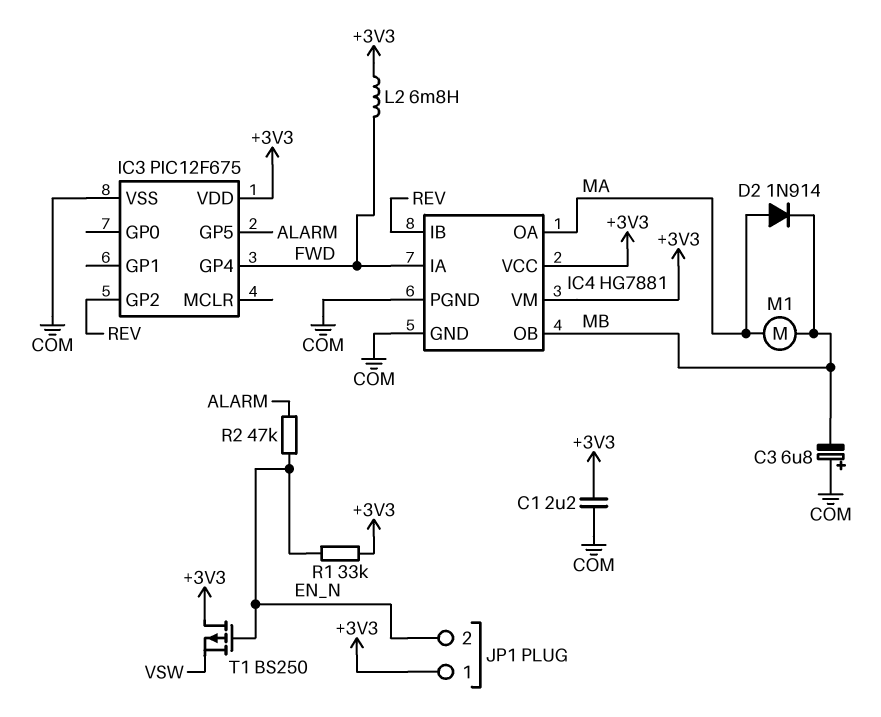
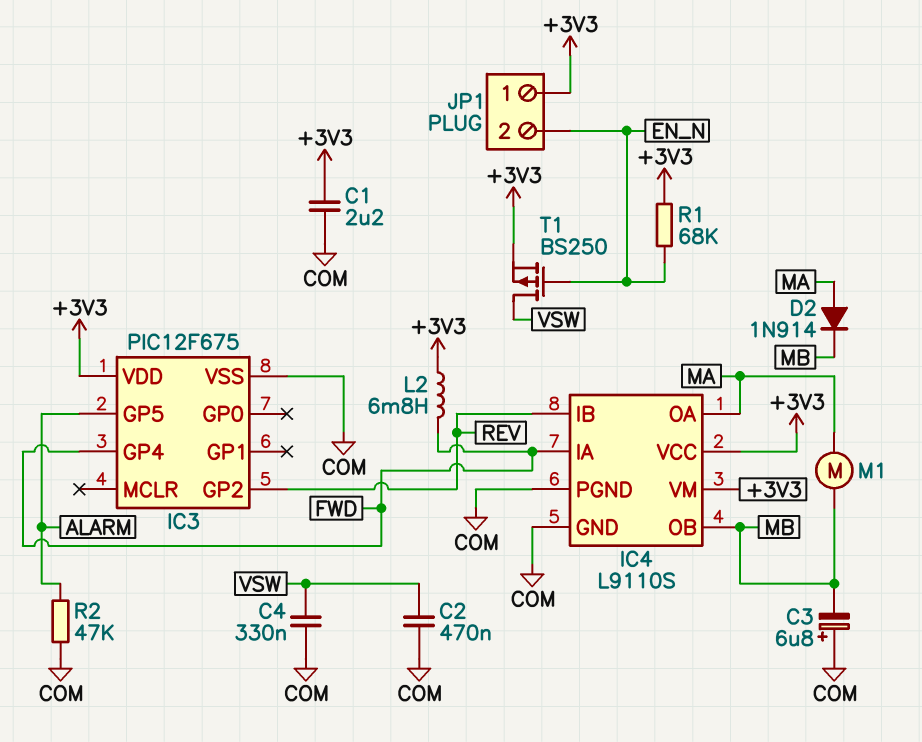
C2: none -> 470nF (COM, VSW)
C4: none -> 330nF (COM, VSW)
IC4: HG7881 -> L9110S
R1: 33k (+3V3, EN_N) -> 68k (+3V3, EN_N)
R2: 47k (ALARM, EN_N) -> 47k (ALARM, COM)
T1: PMOS BS250 (G EN_N, D +3V3, S VSW) -> PMOS BS250 (G EN_N, D VSW, S +3V3)

